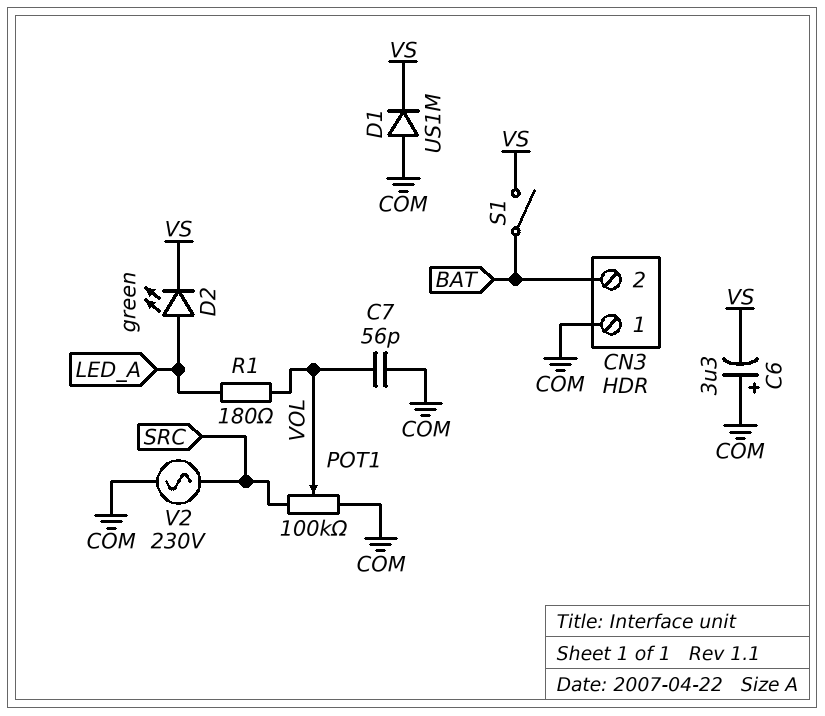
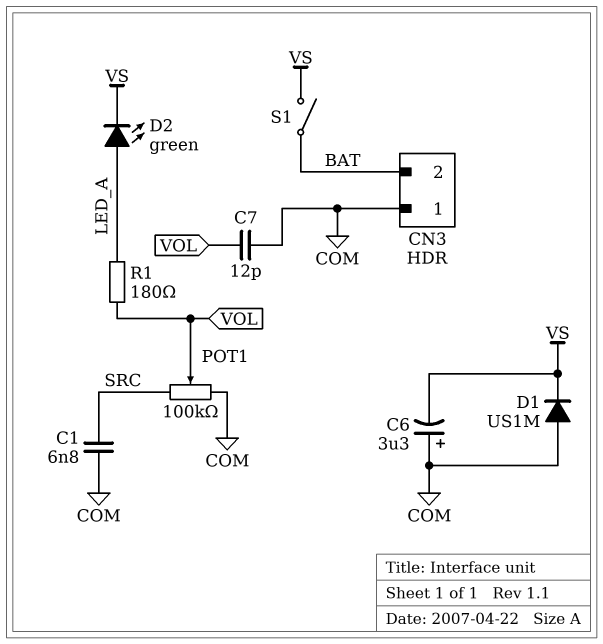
C1: none -> 6.8nF (COM, SRC)
C7: 56pF (COM, VOL) -> 12pF (COM, VOL)
V2: AC 230V (COM, SRC) -> none

